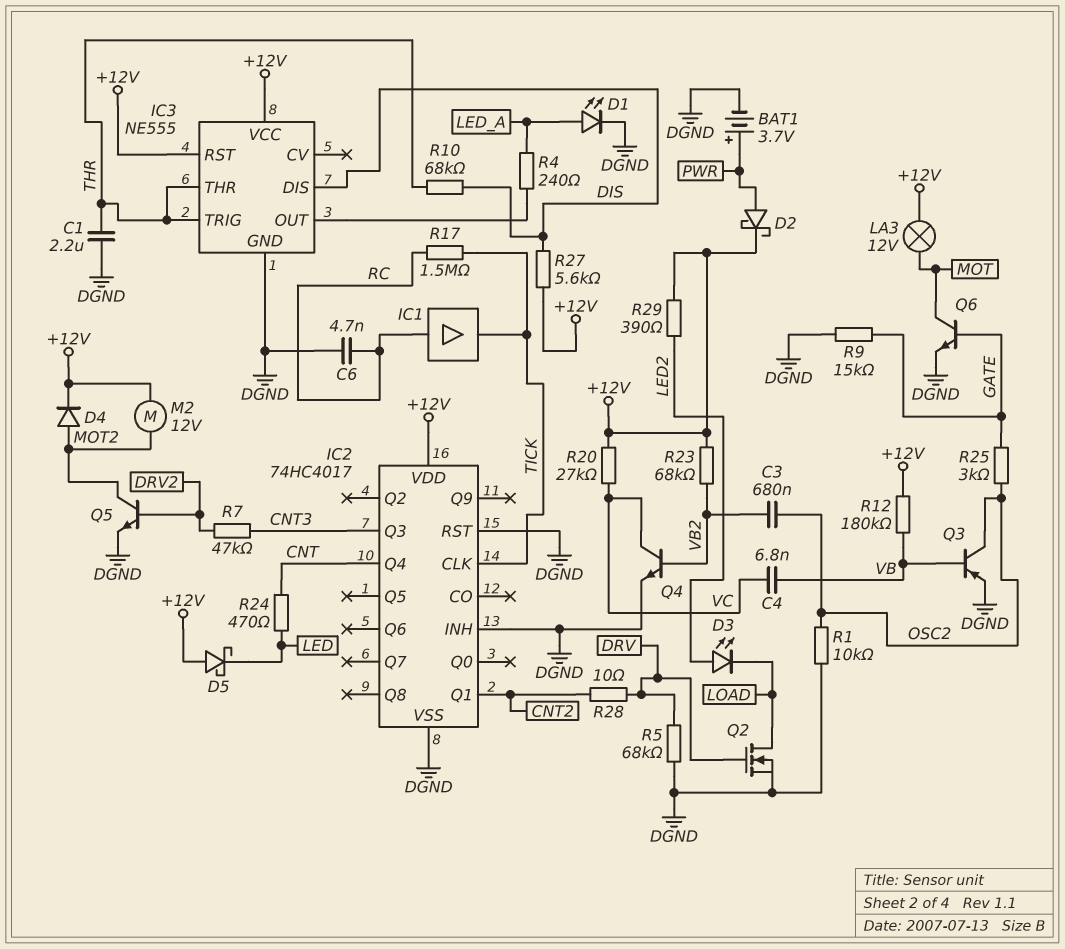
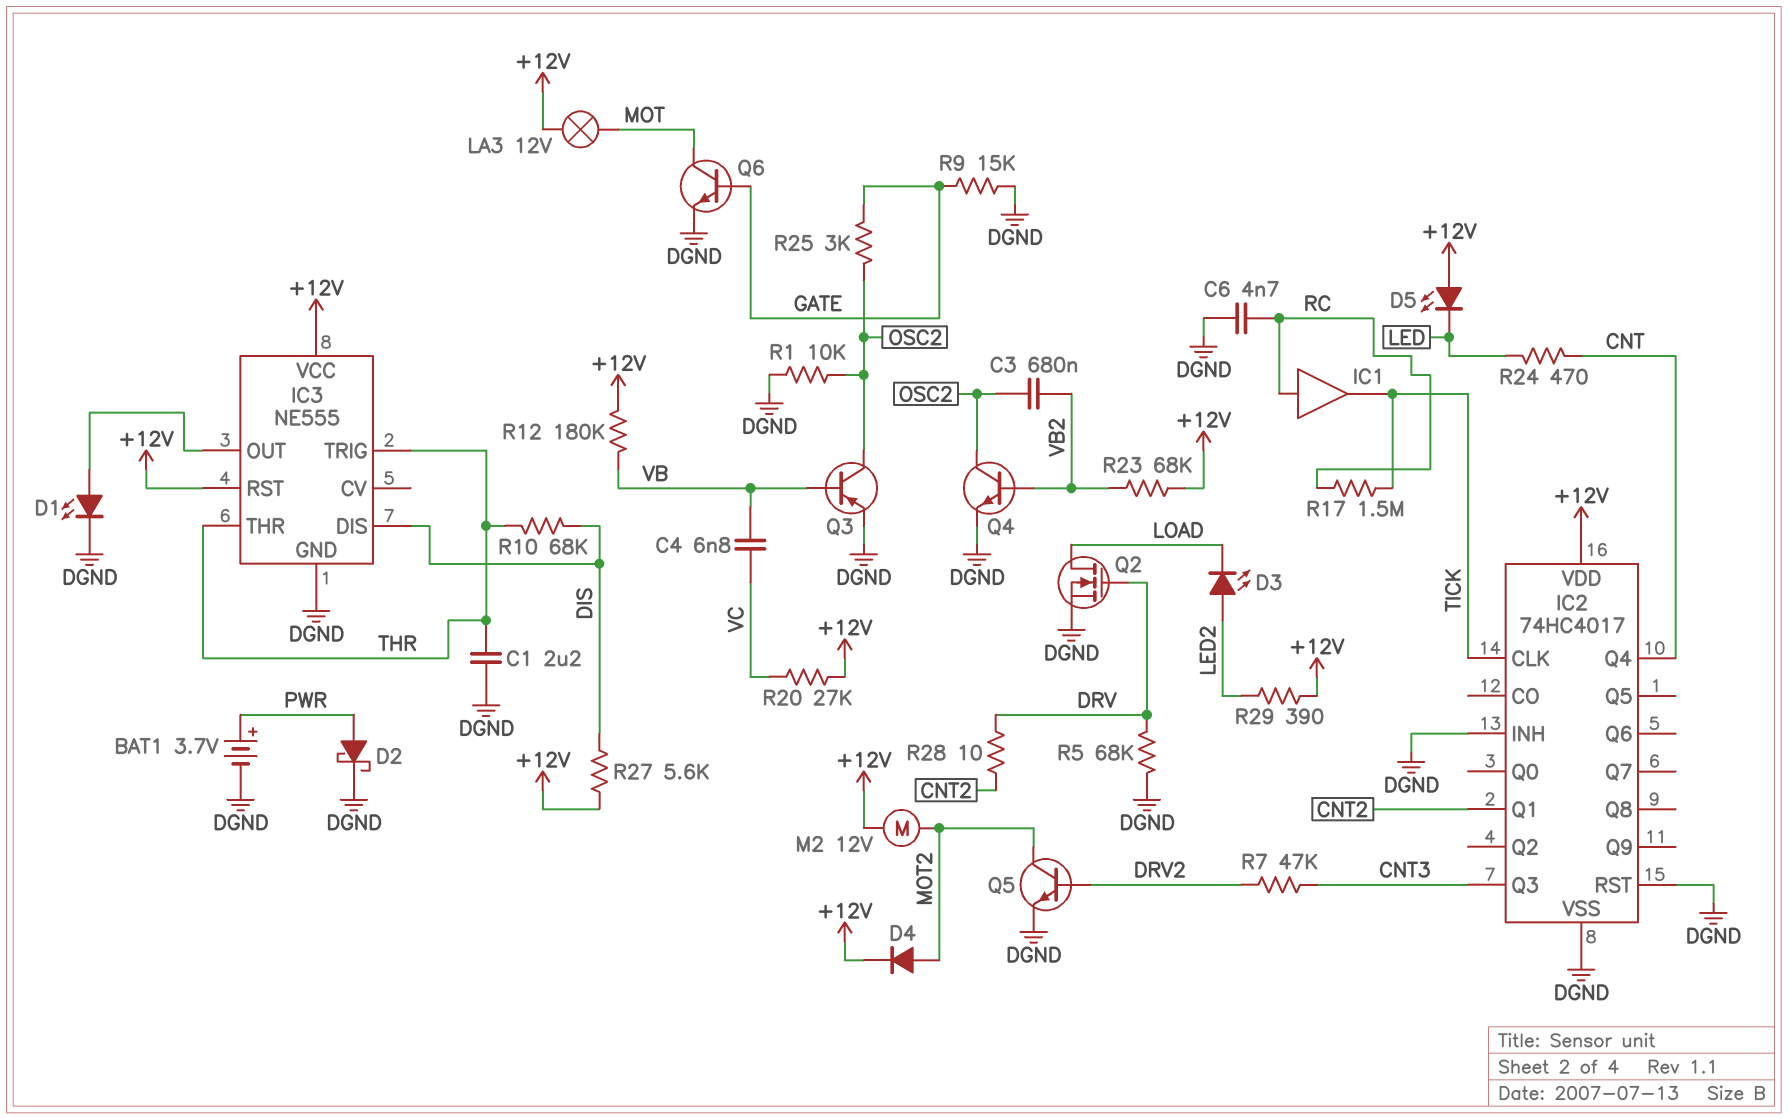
D1: LED (A LED_A, K DGND) -> LED (A IC3/OUT, K DGND)
D2: schottky (A PWR, K +12V) -> schottky (A PWR, K DGND)
D5: schottky (A +12V, K LED) -> LED (A +12V, K LED)
Q4: NPN (B VB2, C VC, E DGND) -> NPN (B VB2, C OSC2, E DGND)
R4: 240 (IC3/OUT, LED_A) -> none

